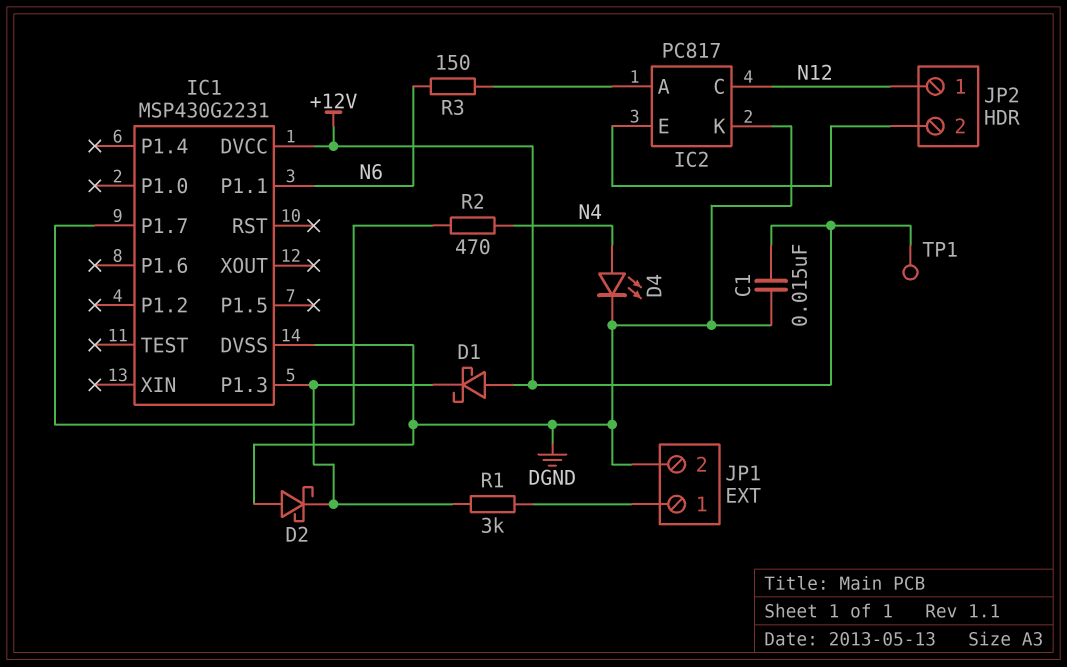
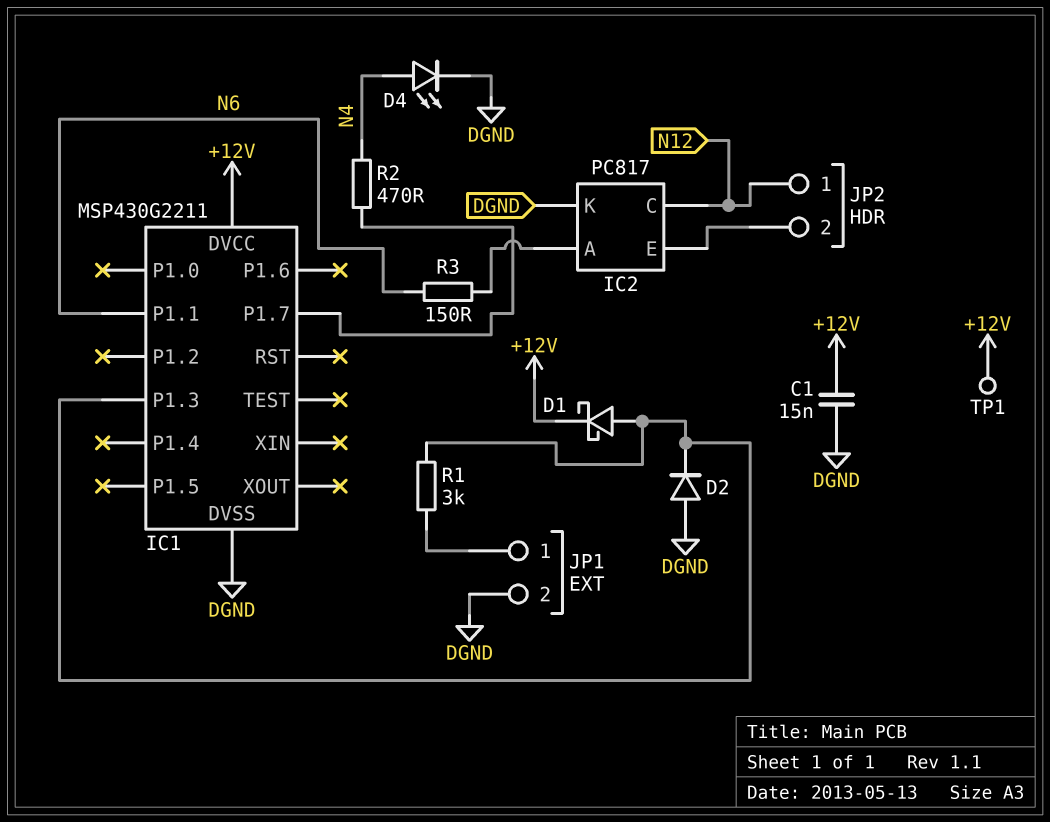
D1: schottky (A +12V, K IC1/P1.3) -> schottky (A IC1/P1.3, K +12V)
D2: schottky (A DGND, K IC1/P1.3) -> diode (A DGND, K IC1/P1.3)
IC1: MSP430G2231 -> MSP430G2211

